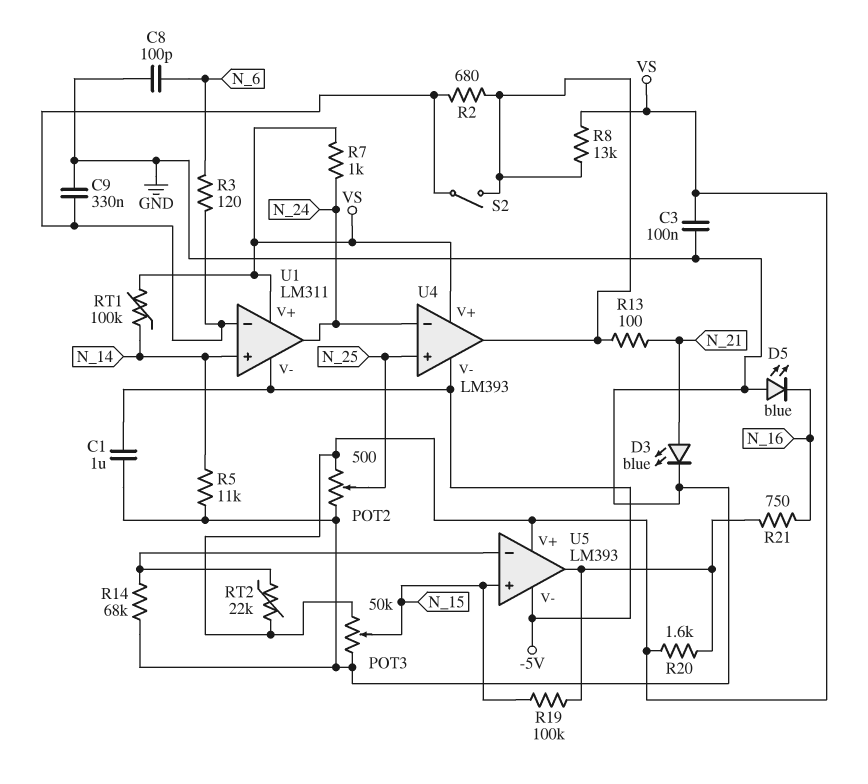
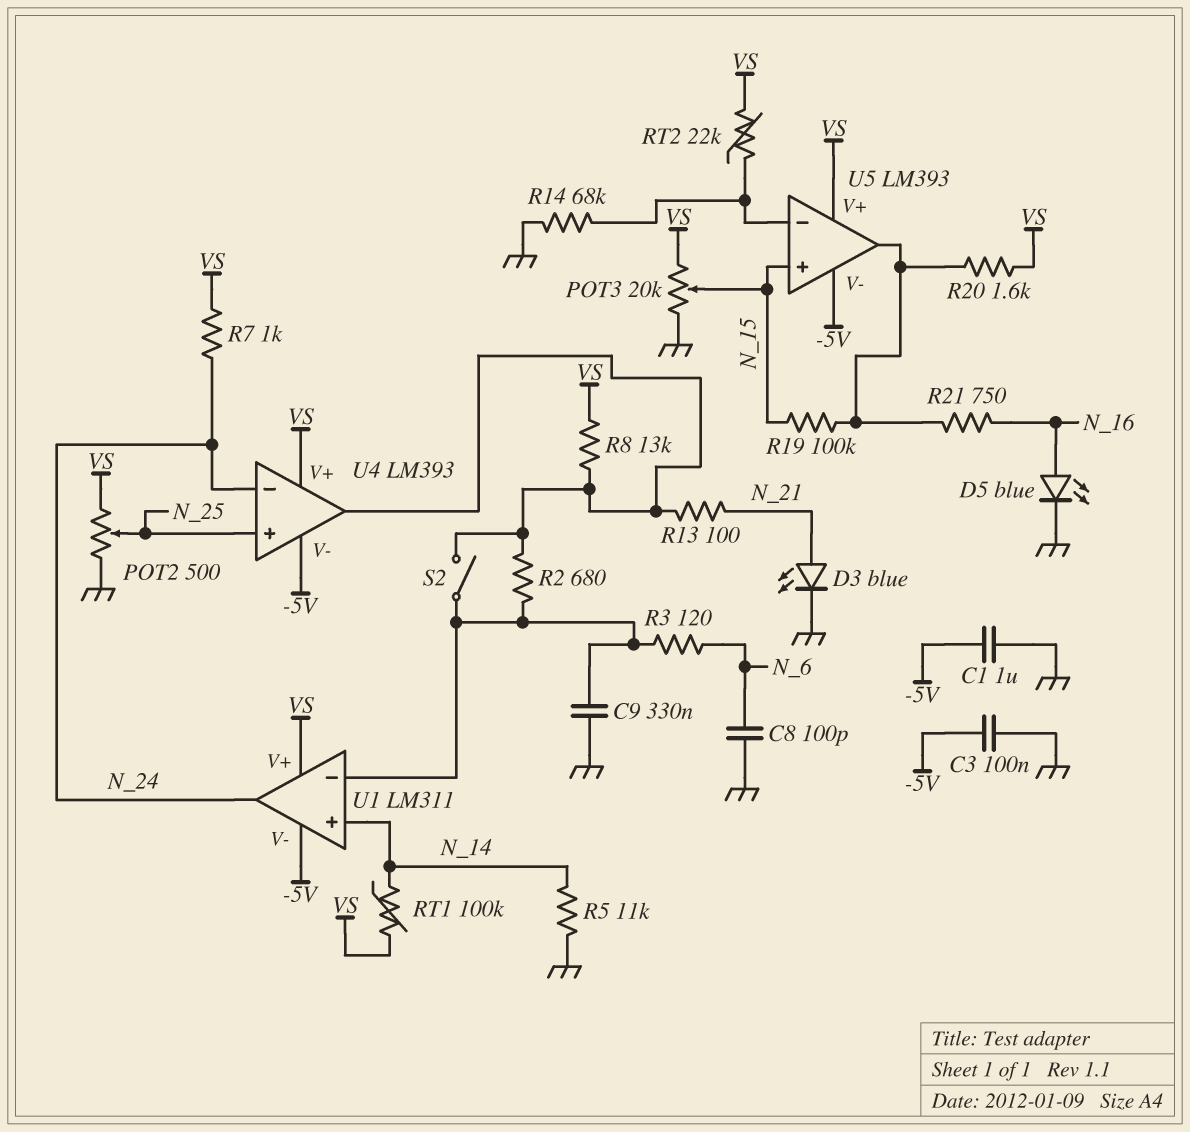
C3: 100nF (GND, VS) -> 100nF (-5V, GND)
D5: LED blue (A GND, K N_16) -> LED blue (A N_16, K GND)
POT3: 50k (GND, VS, wiper N_15) -> 20k (GND, VS, wiper N_15)

